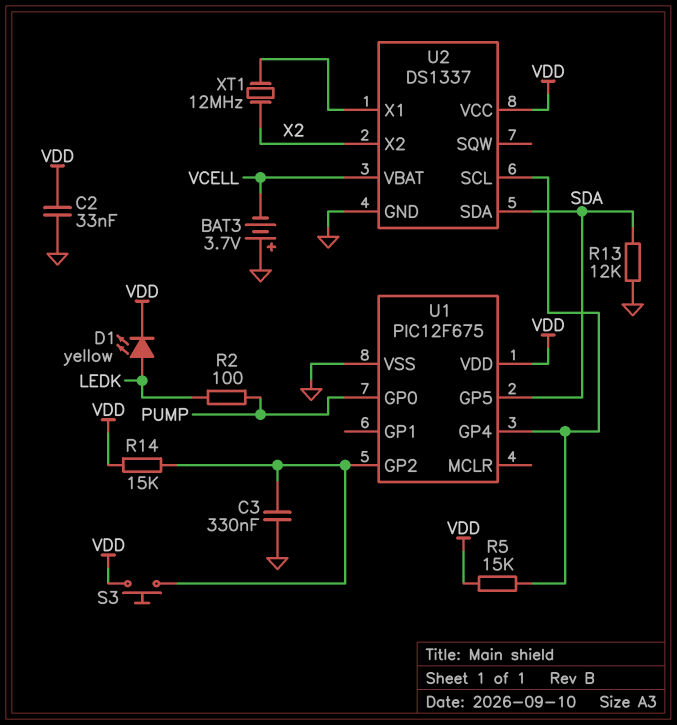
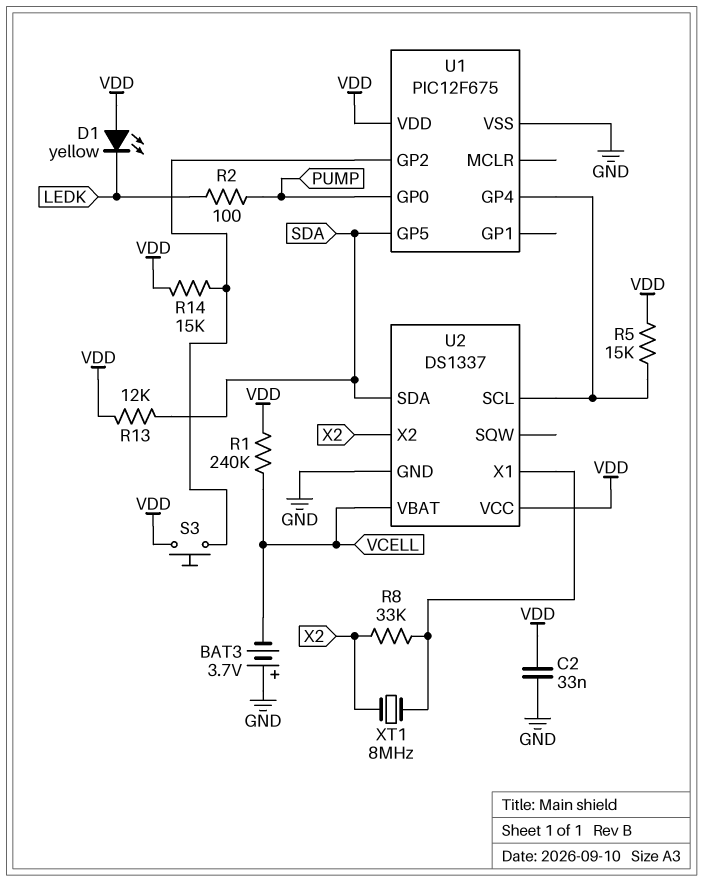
C3: 330nF (GND, U1/GP2) -> none
D1: LED yellow (A LEDK, K VDD) -> LED yellow (A VDD, K LEDK)
R1: none -> 240k (VCELL, VDD)
R8: none -> 33k (U2/X1, X2)
R13: 12k (GND, SDA) -> 12k (SDA, VDD)
XT1: 12MHz (U2/X1, X2) -> 8MHz (U2/X1, X2)

